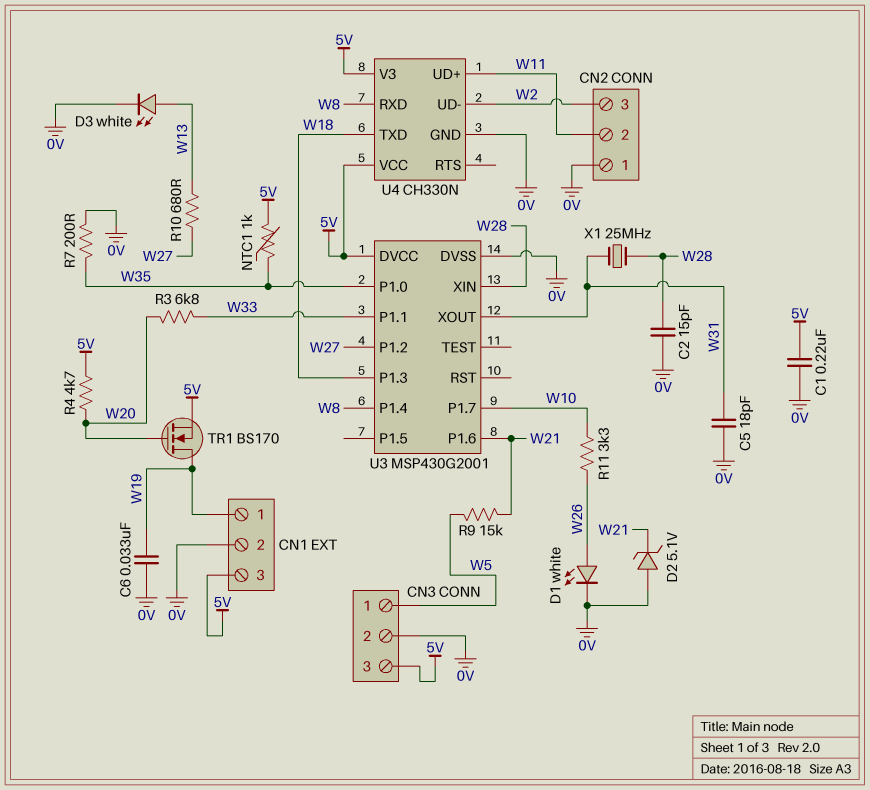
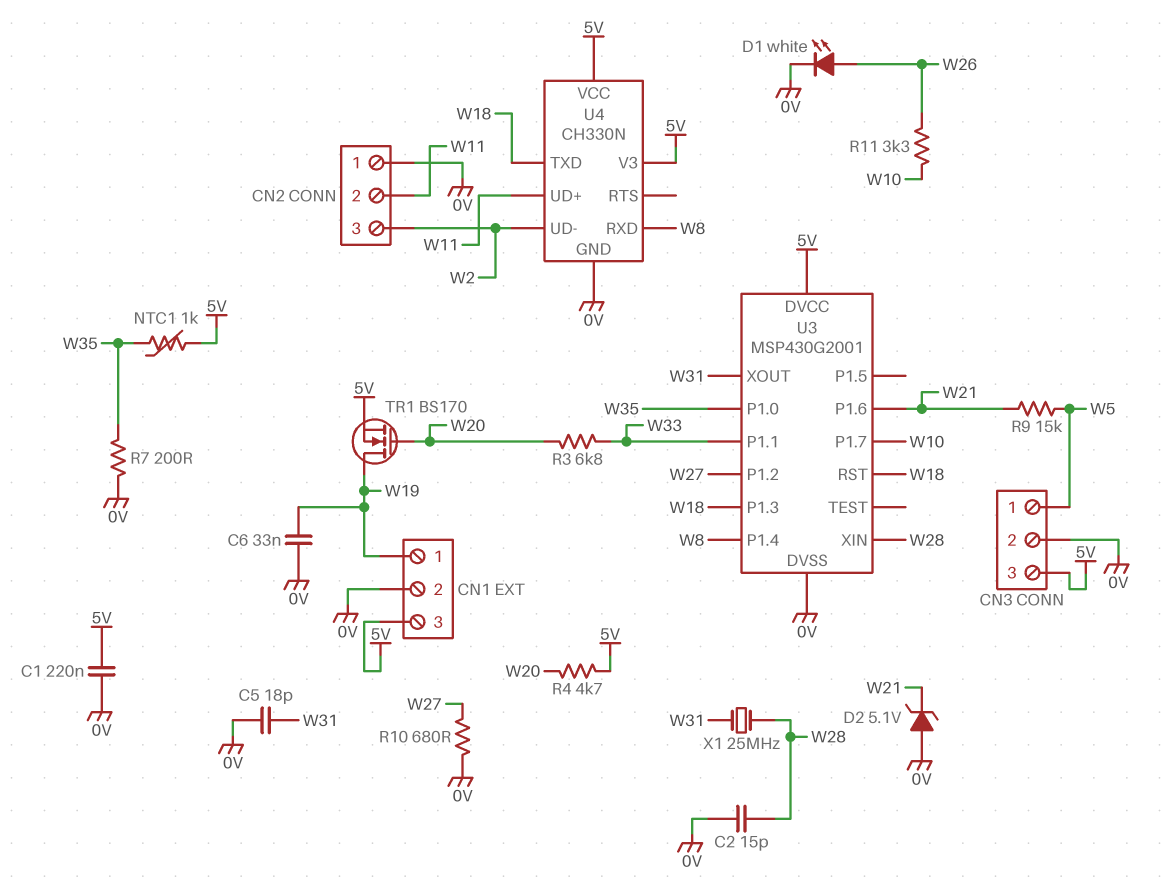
D3: LED white (A W13, K 0V) -> none
R10: 680 (W13, W27) -> 680 (0V, W27)
U3 pin RST: none -> W18

